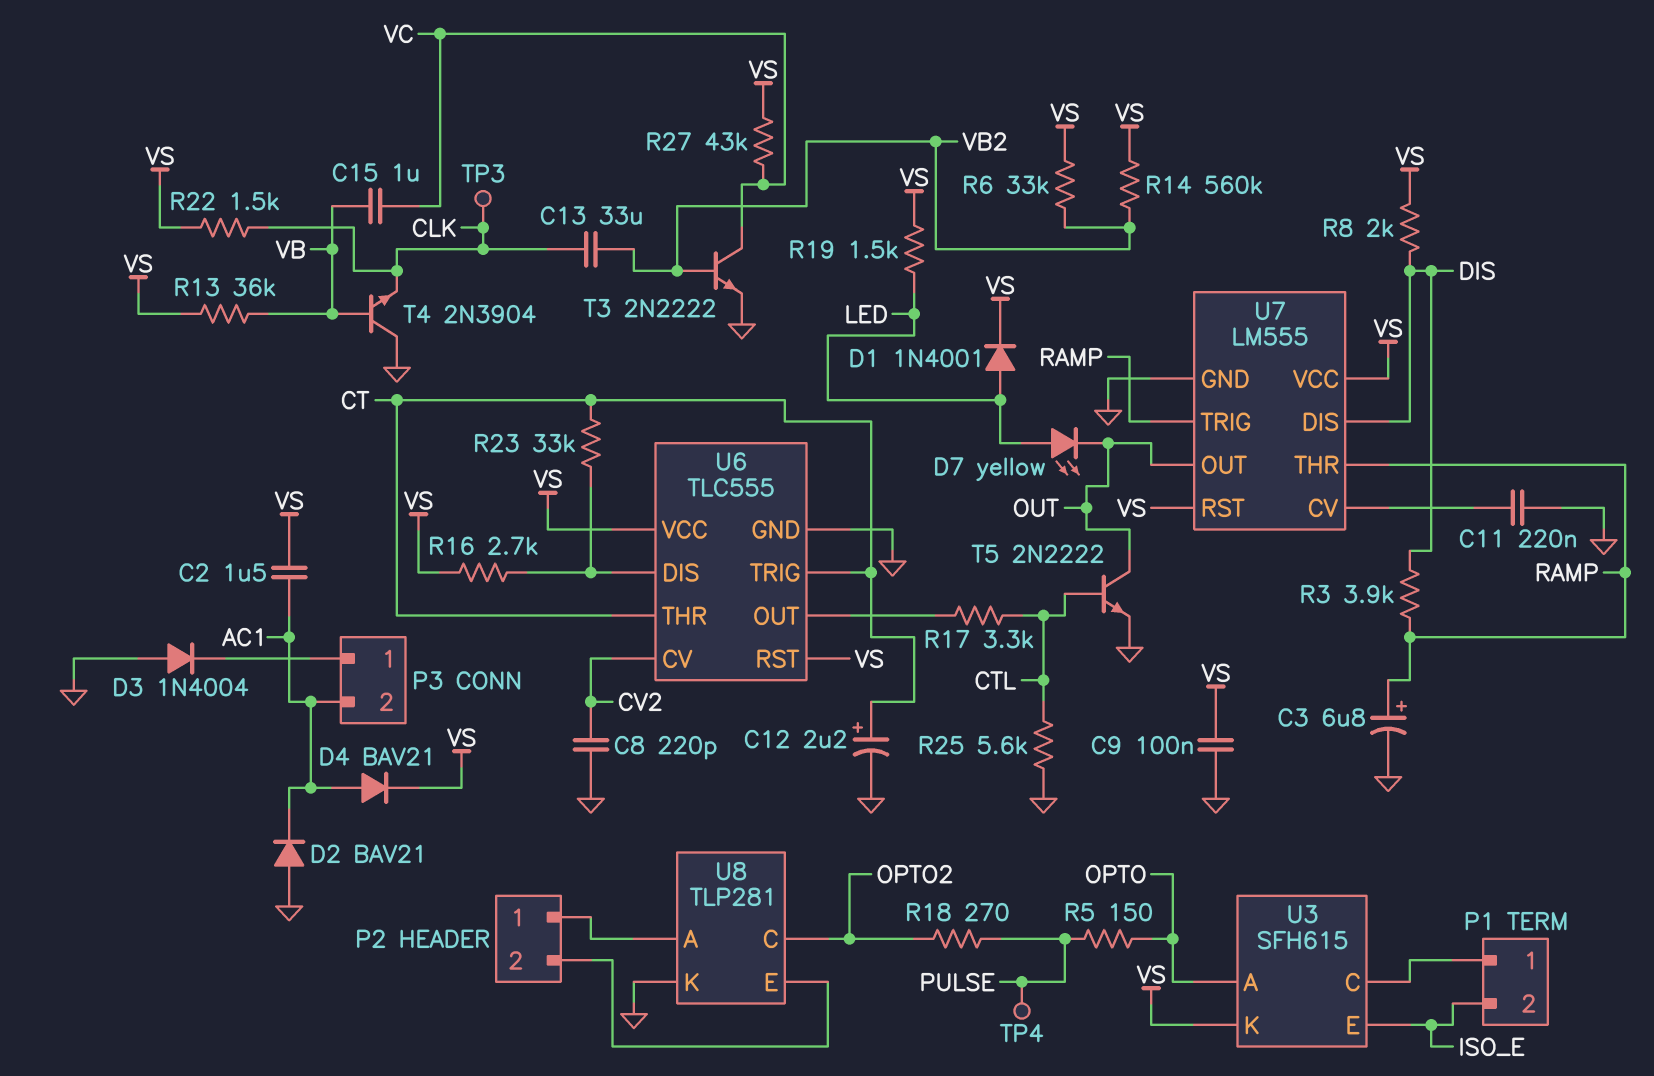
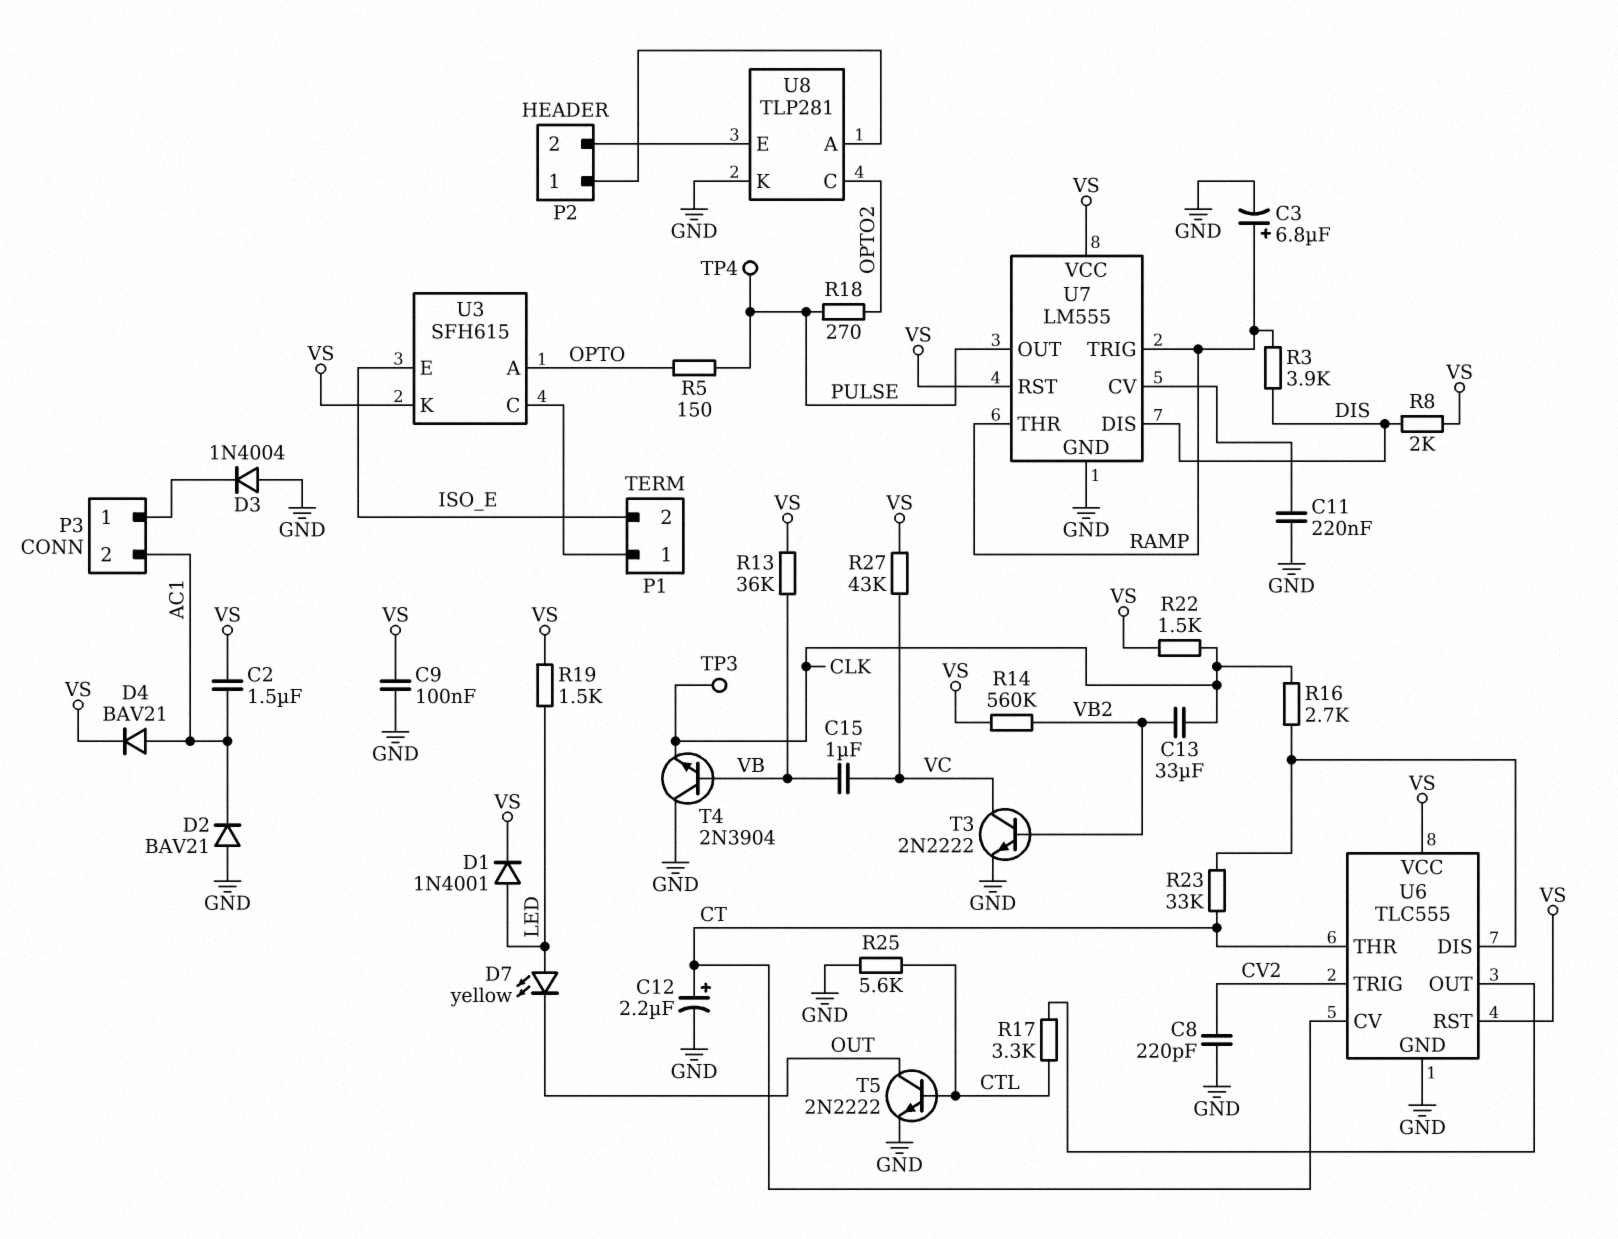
R6: 33k (VB2, VS) -> none
R16: 2.7k (U6/DIS, VS) -> 2.7k (CLK, U6/DIS)
U6 pin CV: CV2 -> CT
U6 pin TRIG: CT -> CV2
U7 pin OUT: OUT -> PULSE

